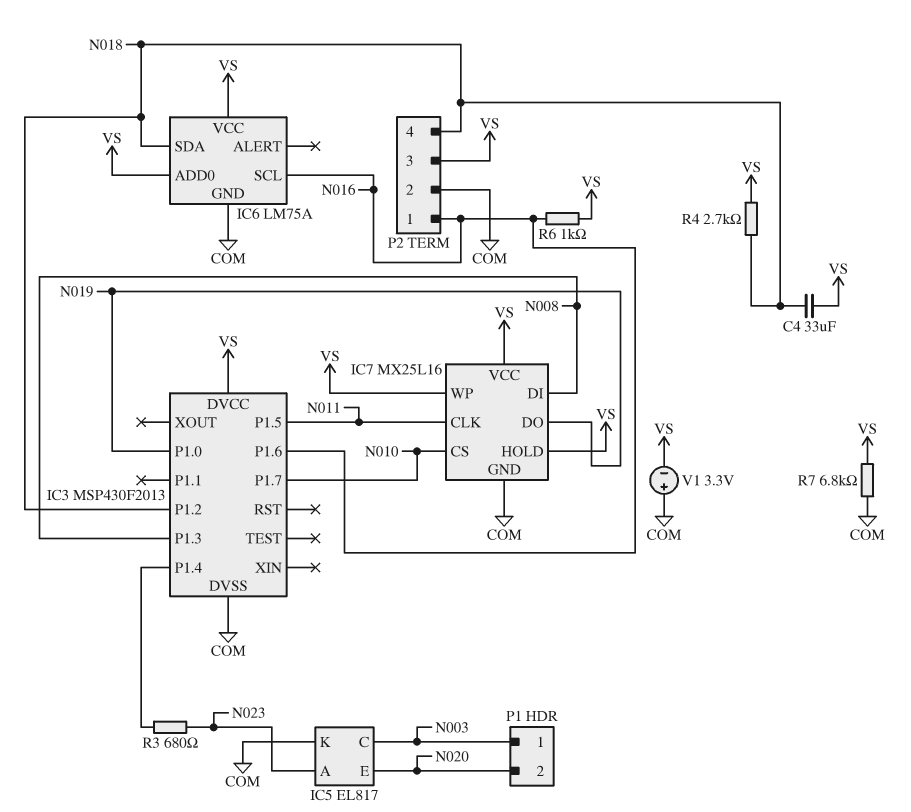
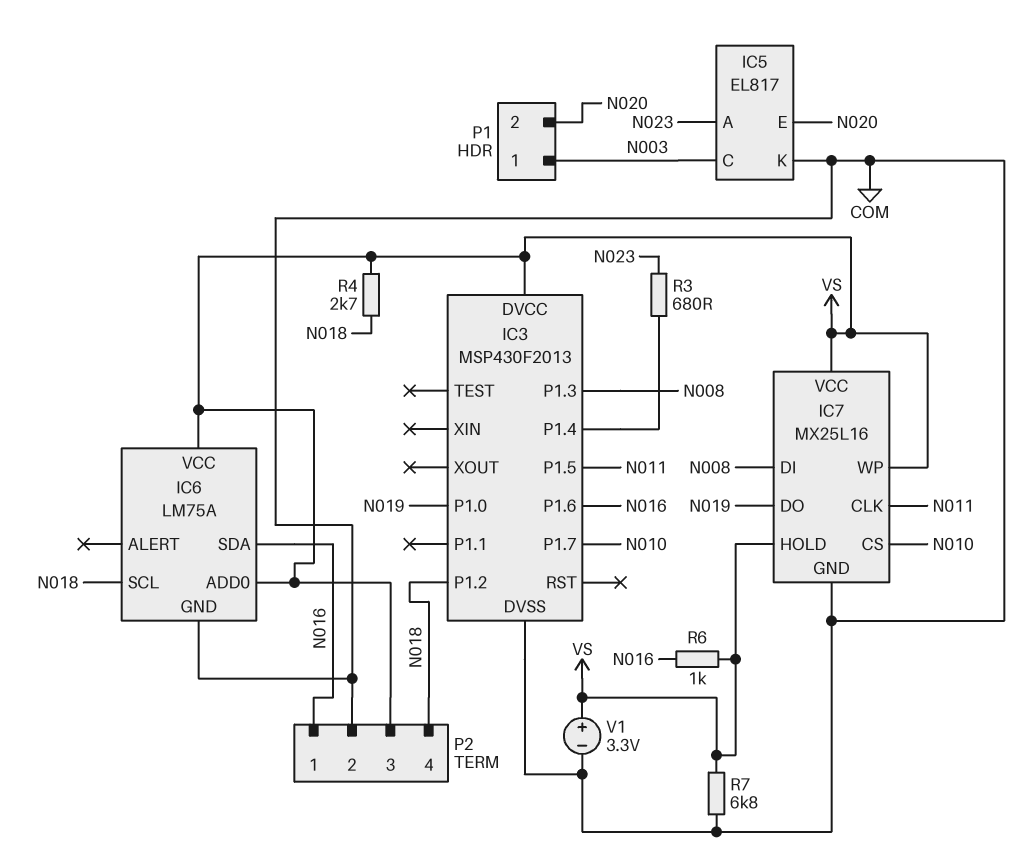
C4: 33uF (N018, VS) -> none
IC6 pin SCL: N016 -> N018
IC6 pin SDA: N018 -> N016
V1: 3.3V (plus COM, minus VS) -> 3.3V (plus VS, minus COM)

